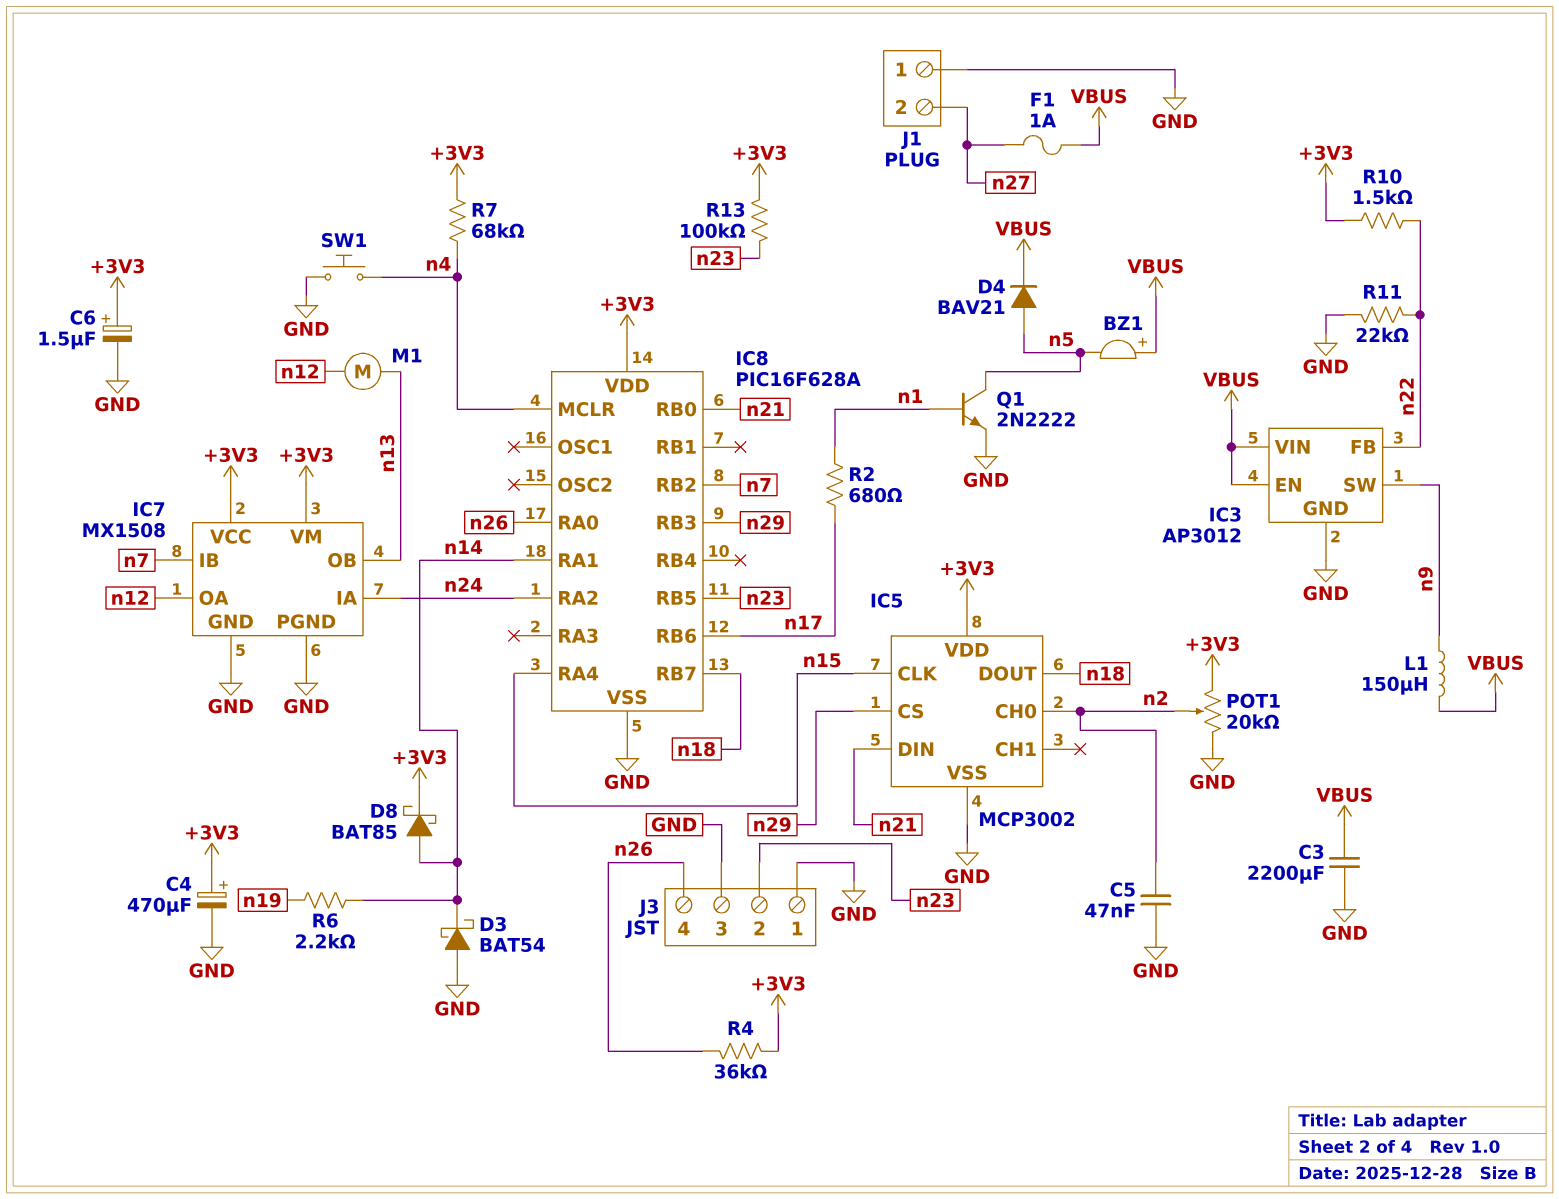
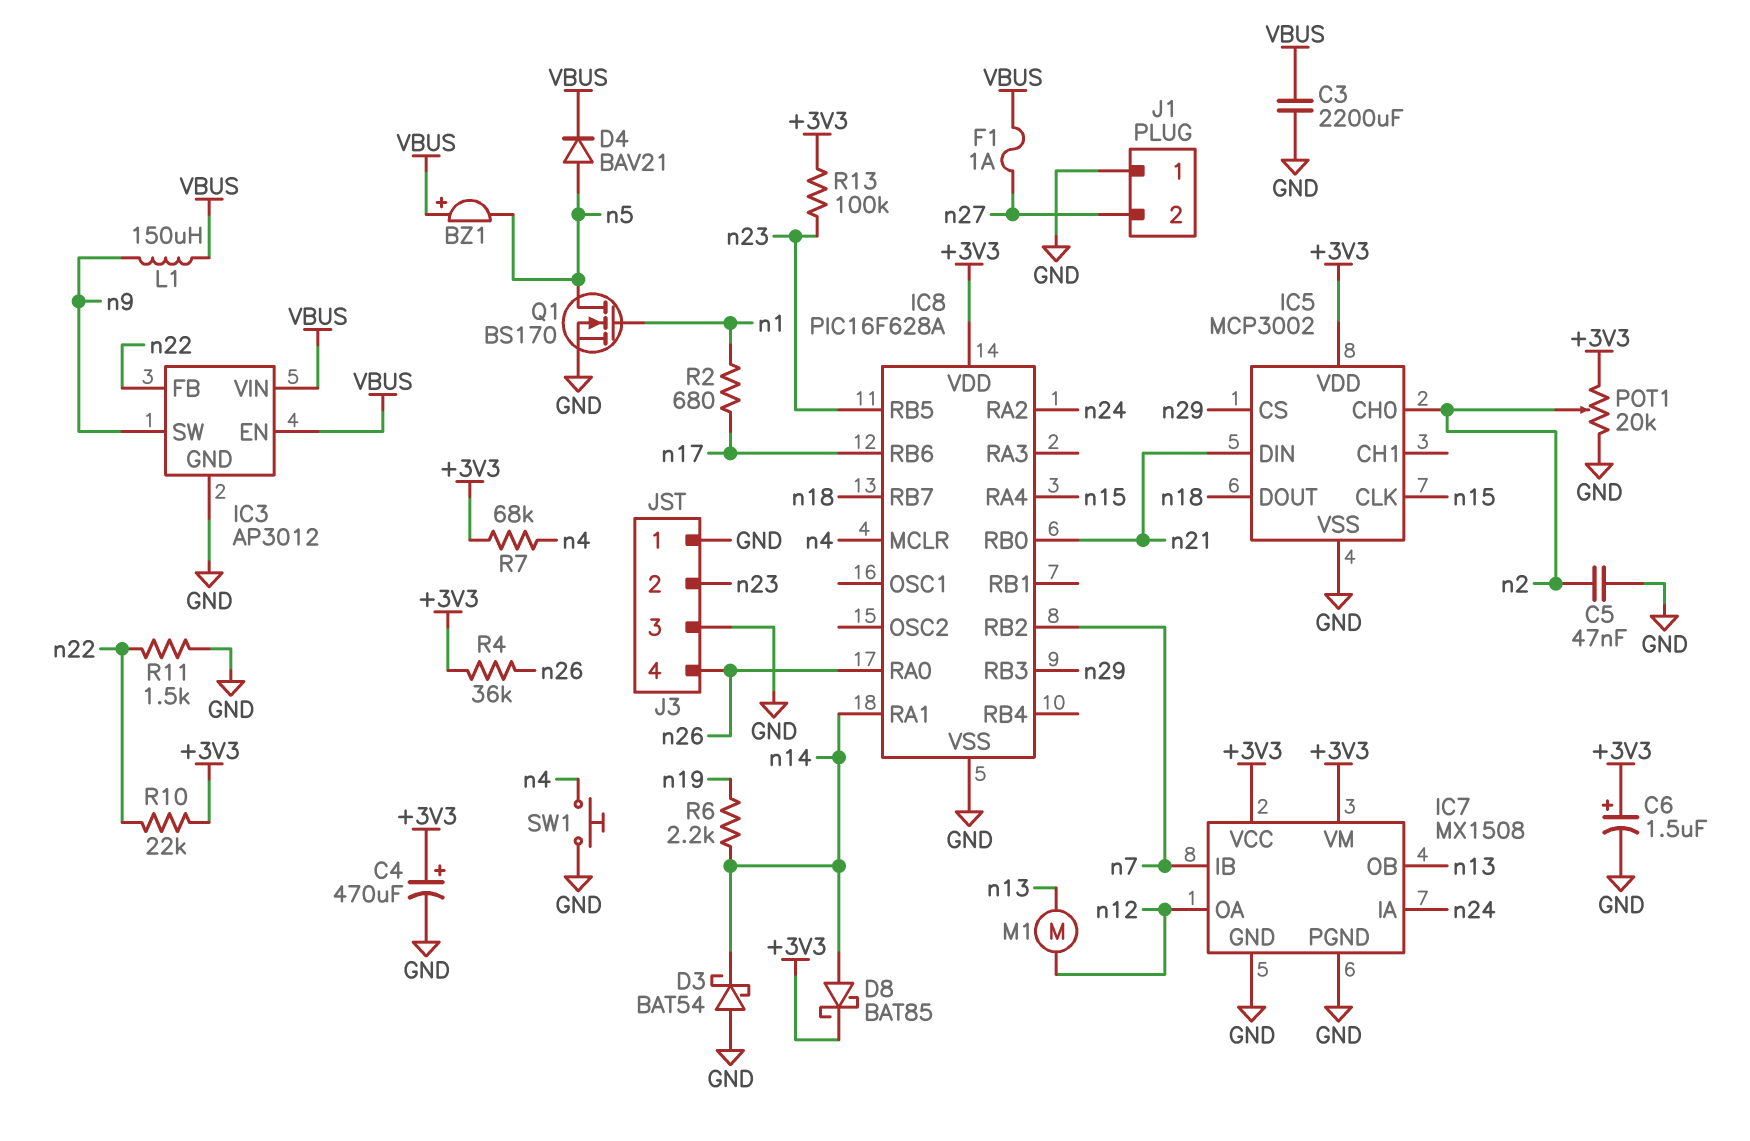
Q1: NPN 2N2222 (B n1, C n5, E GND) -> NMOS BS170 (G n1, D n5, S GND)
R10: 1.5k (+3V3, n22) -> 22k (+3V3, n22)
R11: 22k (GND, n22) -> 1.5k (GND, n22)

